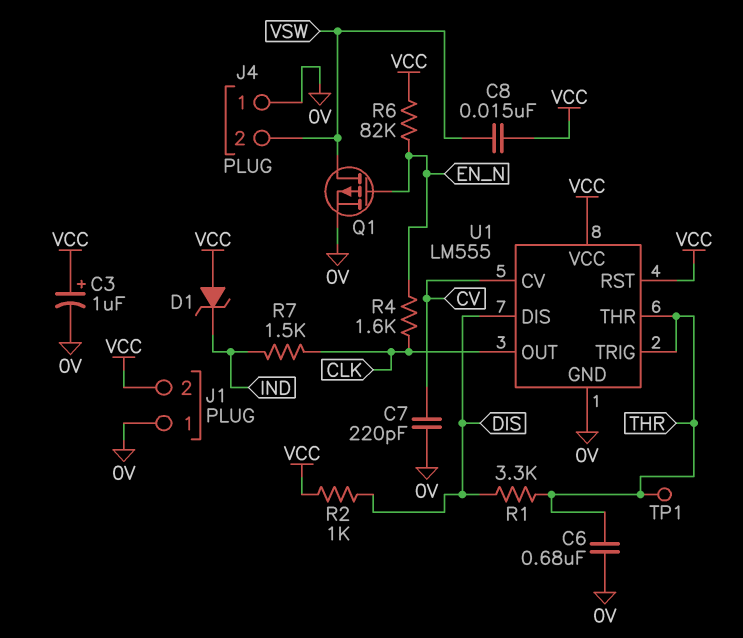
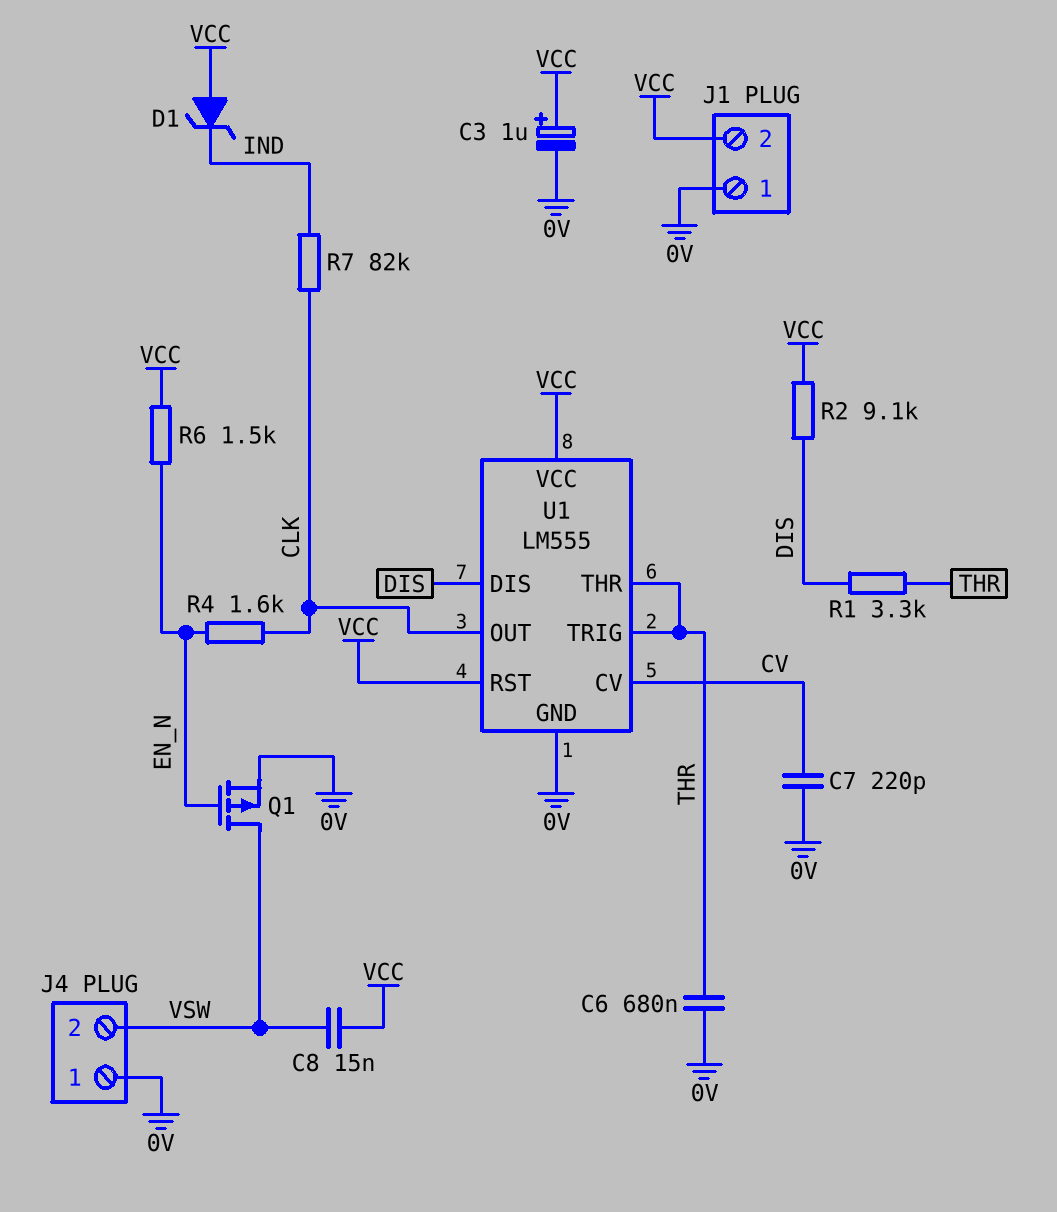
R2: 1k (DIS, VCC) -> 9.1k (DIS, VCC)
R6: 82k (EN_N, VCC) -> 1.5k (EN_N, VCC)
R7: 1.5k (CLK, IND) -> 82k (CLK, IND)
TP1: test point (THR) -> none

